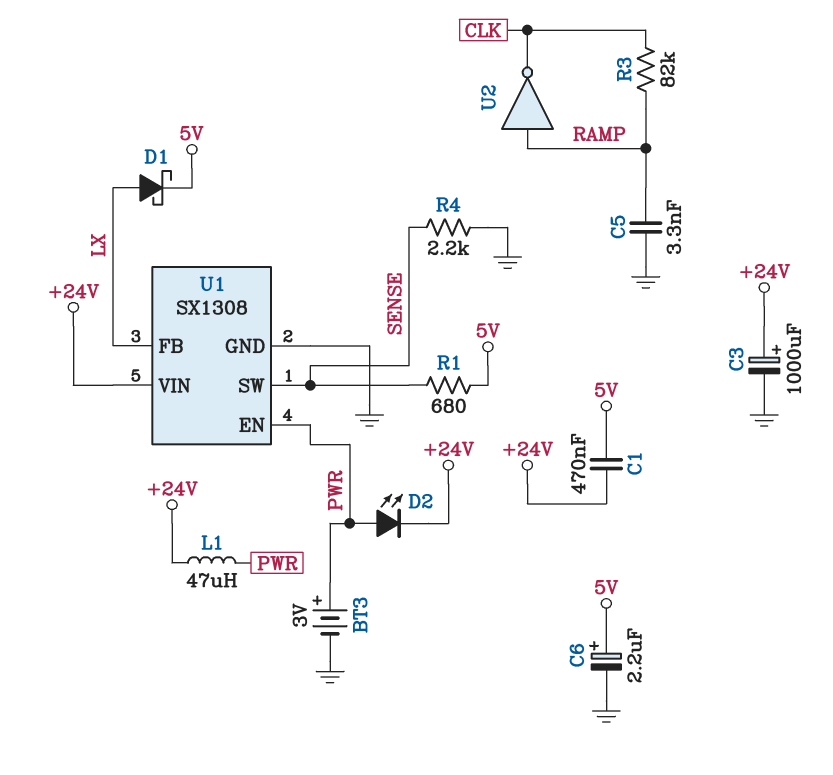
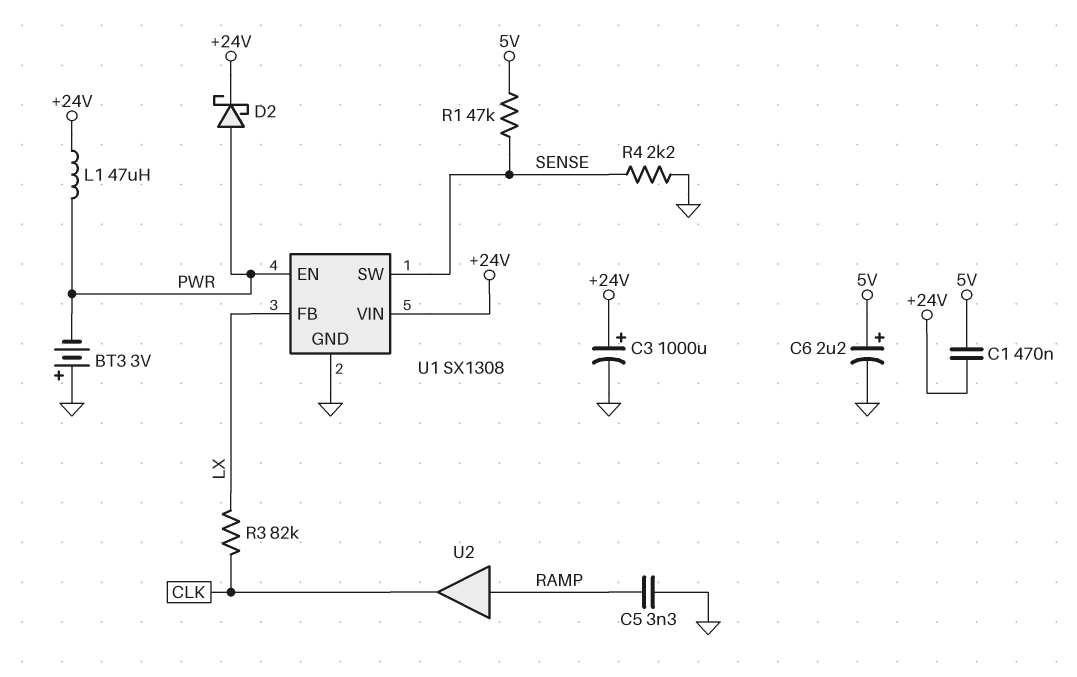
BT3: 3V (plus PWR, minus GND) -> 3V (plus GND, minus PWR)
D1: schottky (A LX, K 5V) -> none
D2: LED (A PWR, K +24V) -> schottky (A PWR, K +24V)
R1: 680 (5V, SENSE) -> 47k (5V, SENSE)
R3: 82k (CLK, RAMP) -> 82k (CLK, LX)
U2: NOT (in RAMP, out CLK) -> buffer (in RAMP, out CLK)

